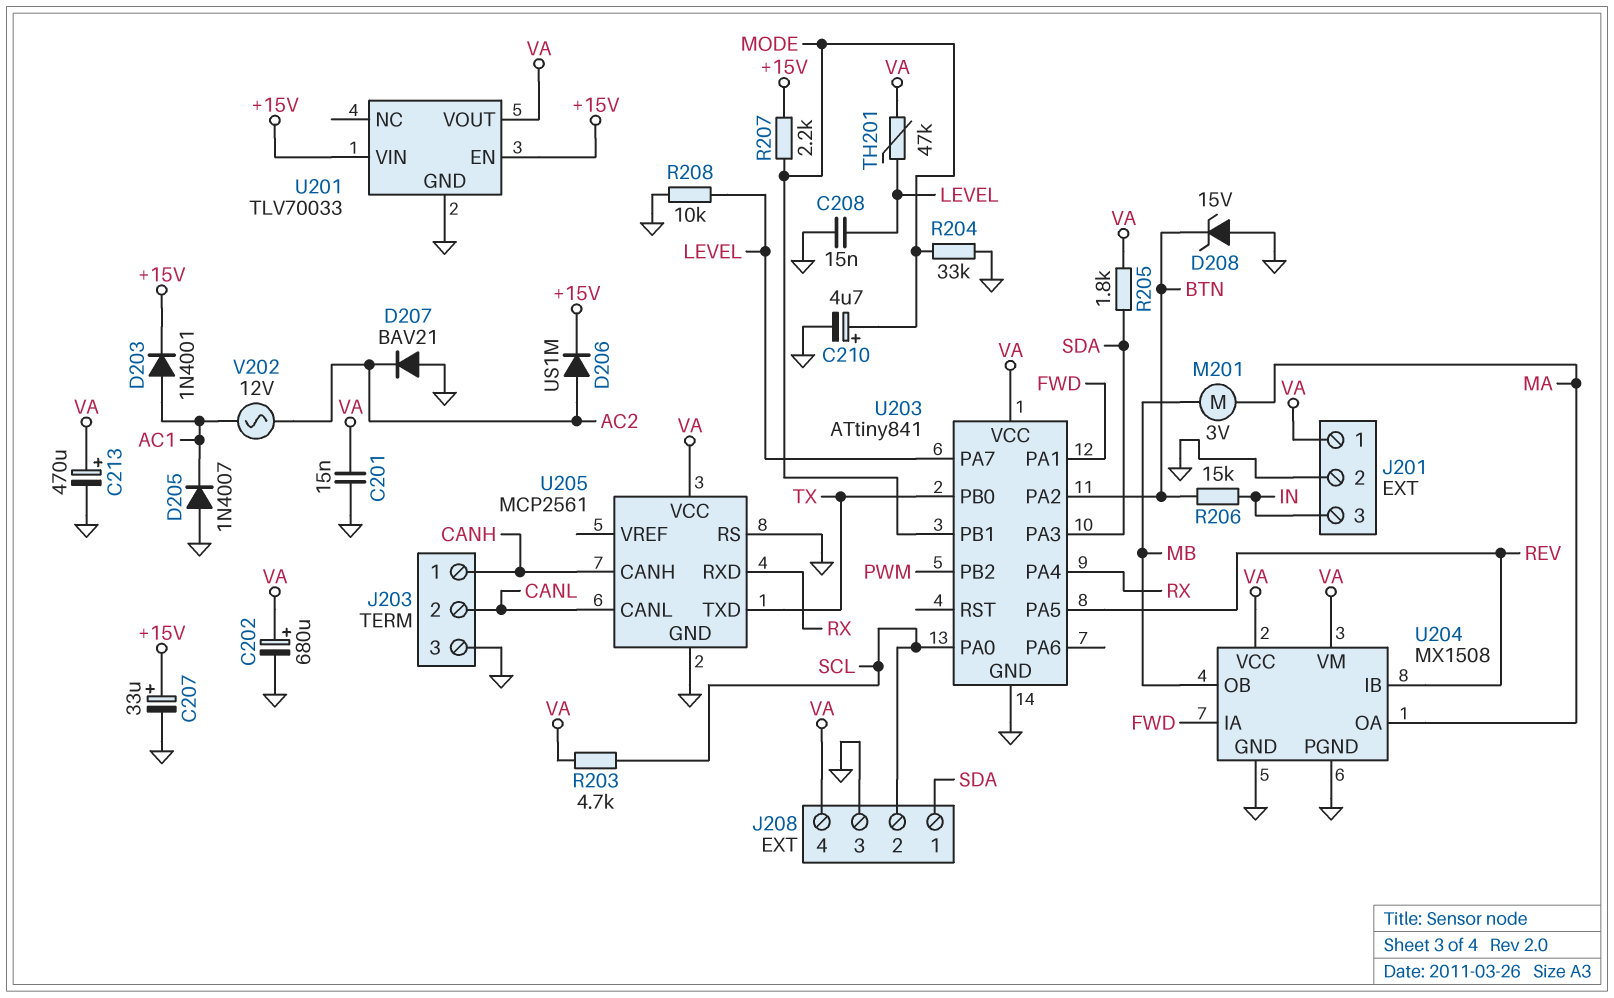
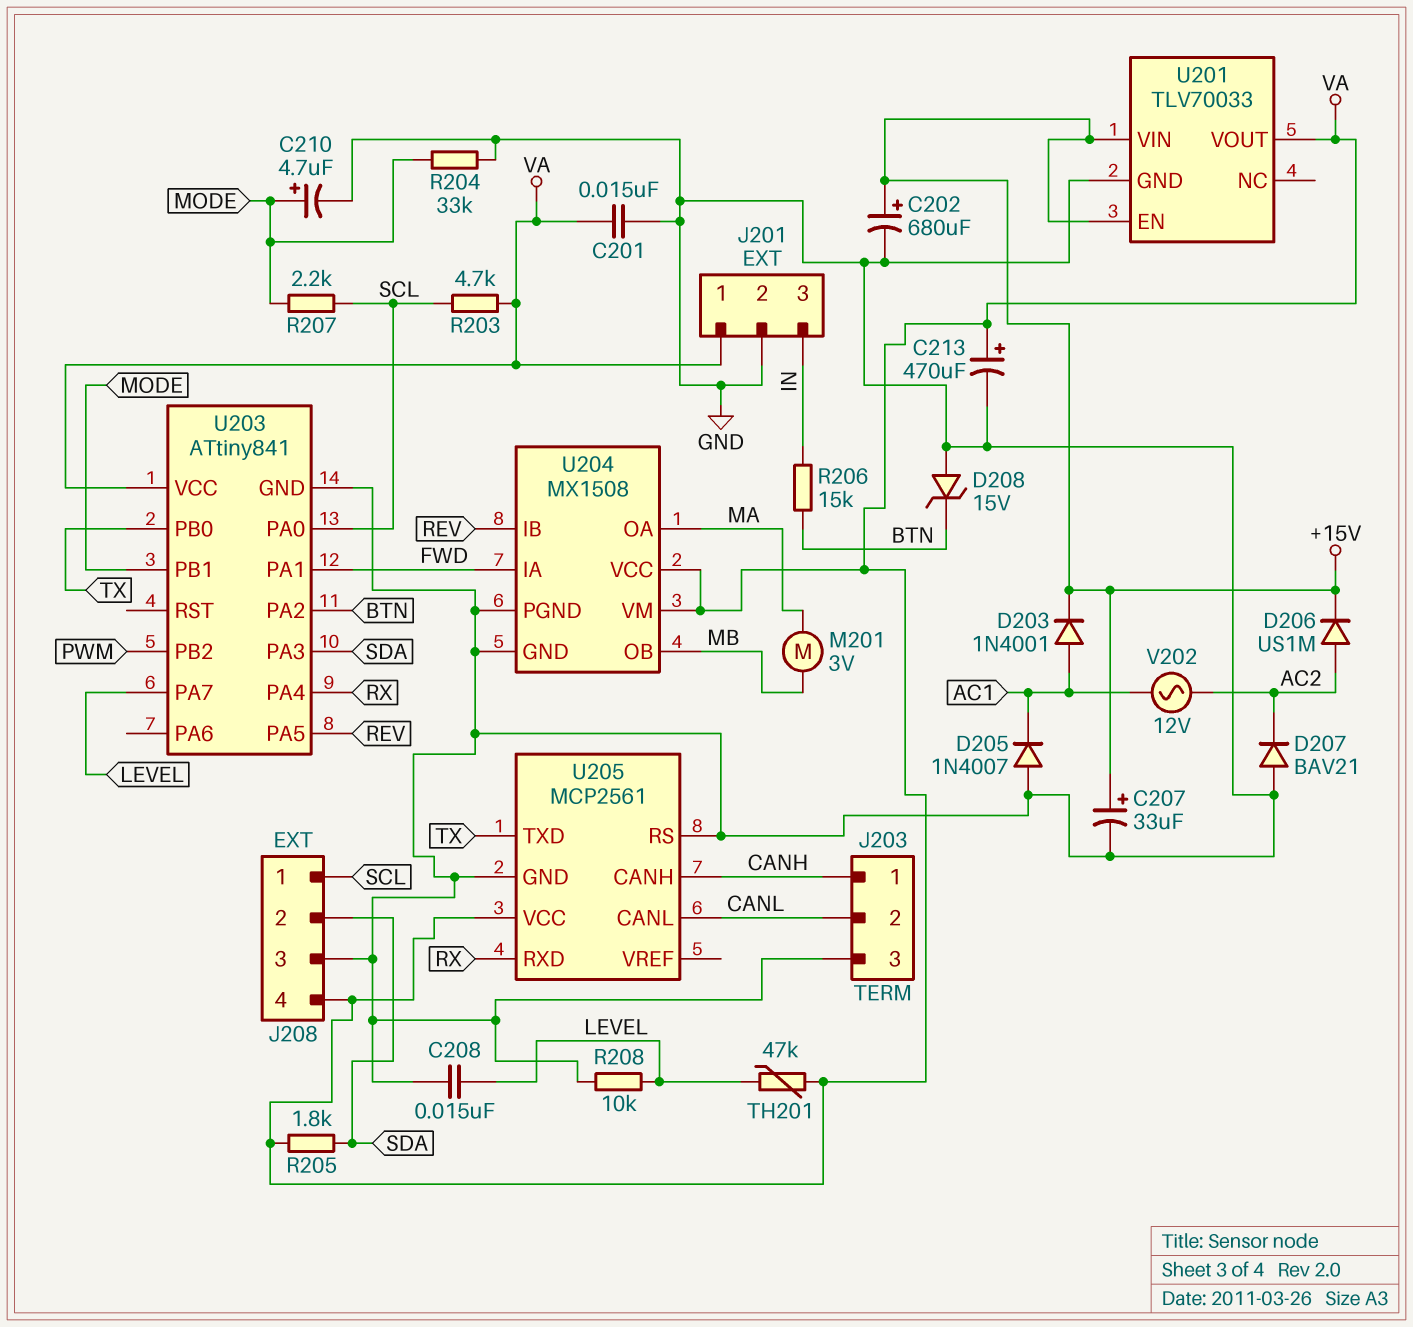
C202: 680uF (plus VA, minus GND) -> 680uF (plus +15V, minus GND)
J208 pin 1: SDA -> SCL
J208 pin 2: SCL -> SDA
R207: 2.2k (+15V, MODE) -> 2.2k (MODE, SCL)

